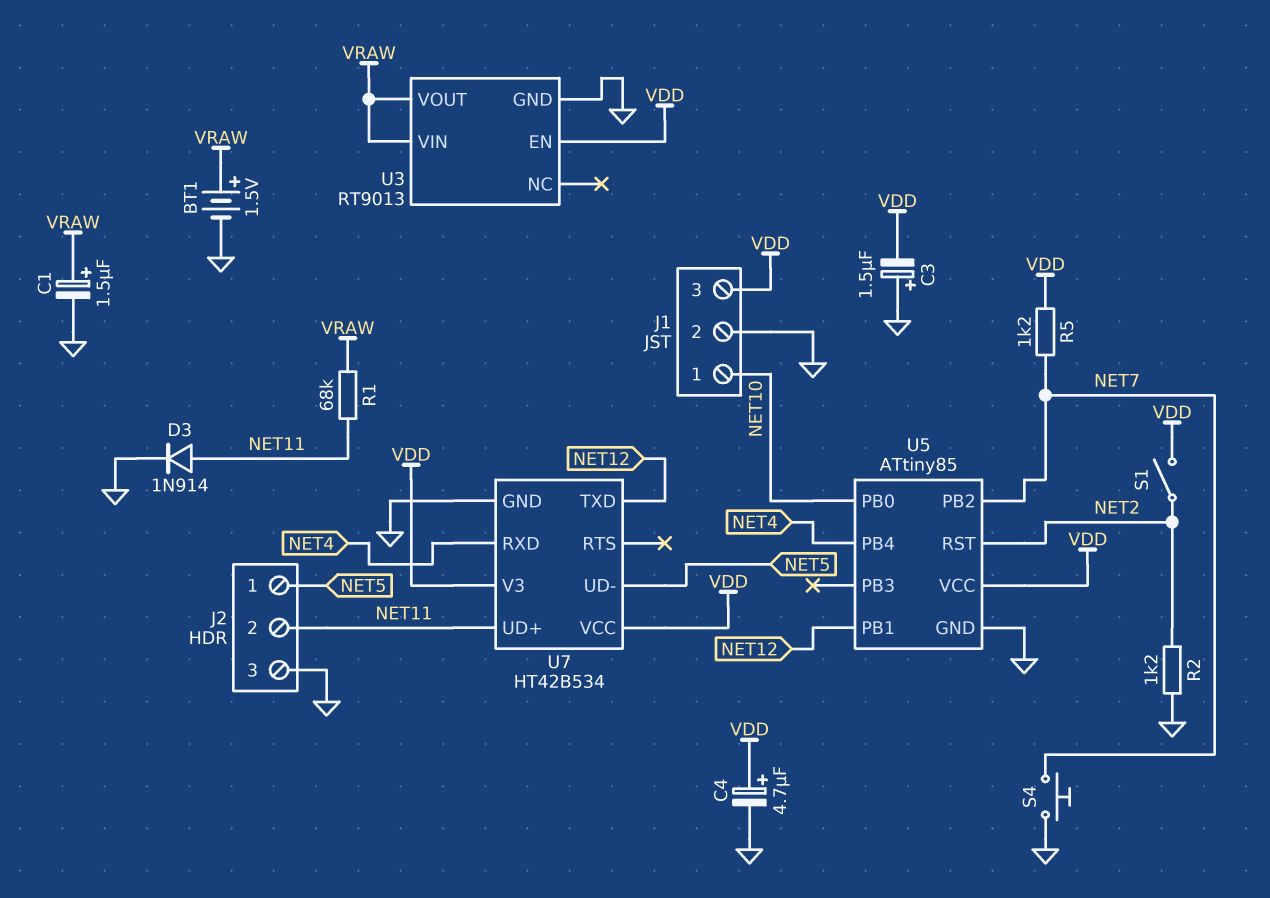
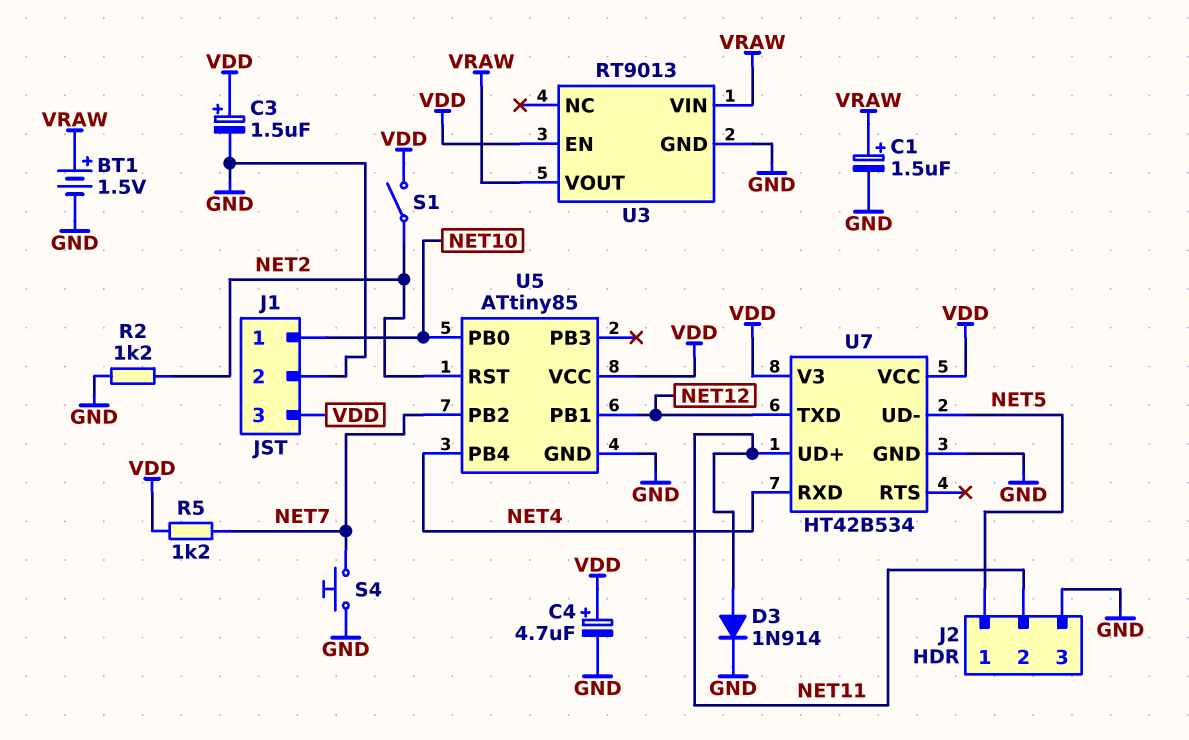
C3: 1.5uF (plus GND, minus VDD) -> 1.5uF (plus VDD, minus GND)
R1: 68k (NET11, VRAW) -> none

